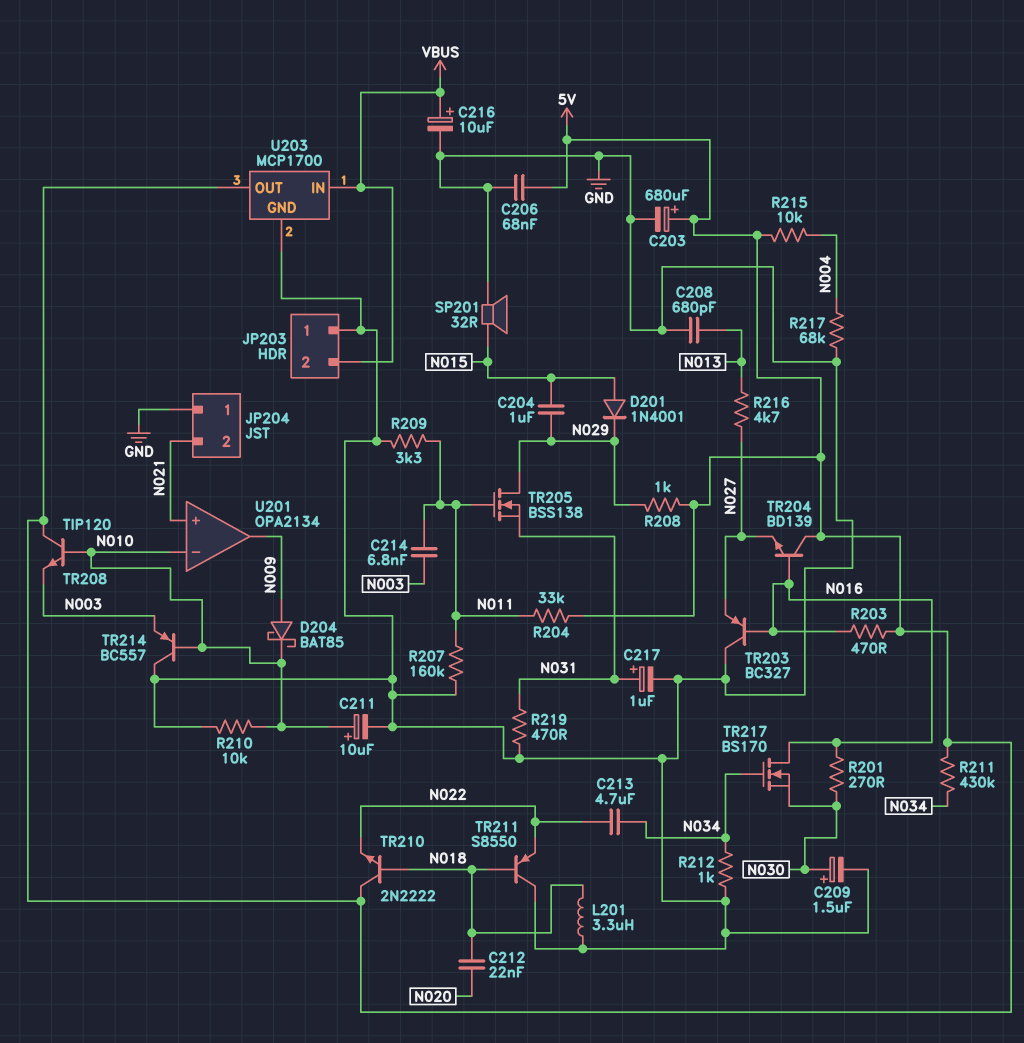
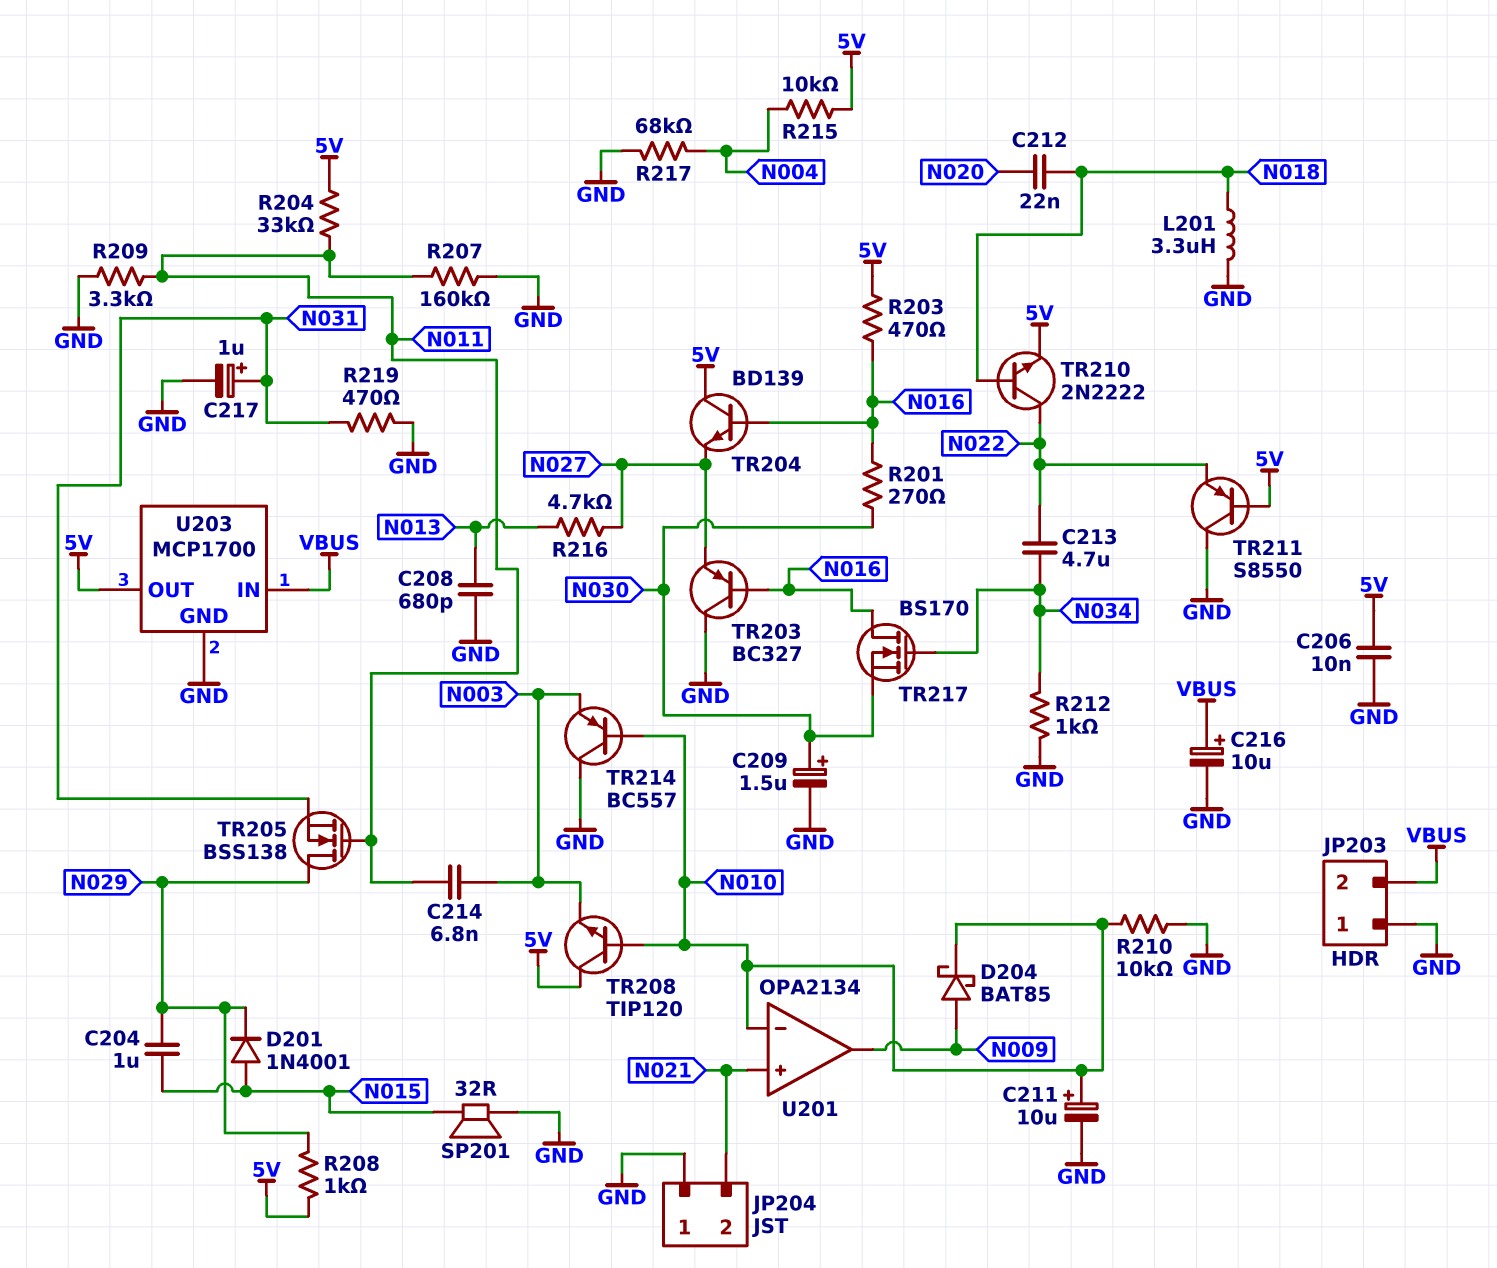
C203: 680uF (plus 5V, minus GND) -> none
C206: 68nF (5V, GND) -> 10nF (5V, GND)
R211: 430k (5V, N034) -> none
TR210: NPN 2N2222 (B N018, C 5V, E N022) -> NPN 2N2222 (B N018, C N022, E 5V)
TR211: PNP S8550 (B N018, C GND, E N022) -> PNP S8550 (B 5V, C GND, E N022)

